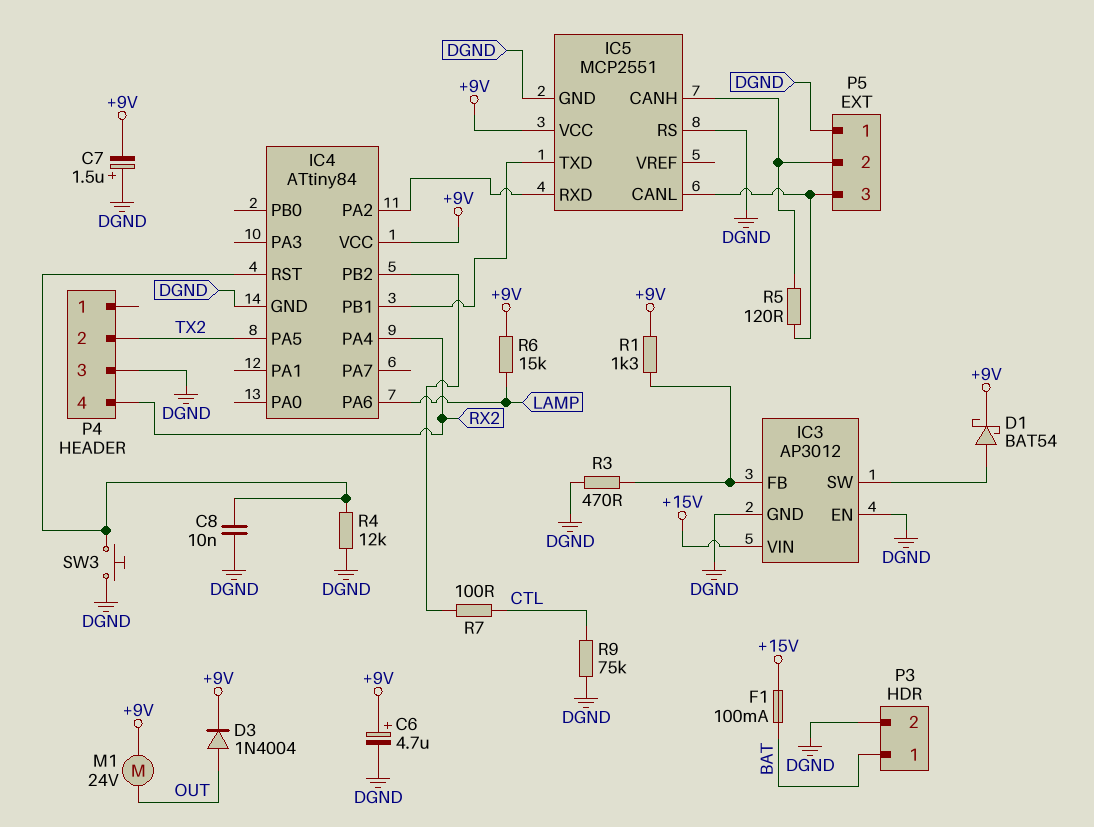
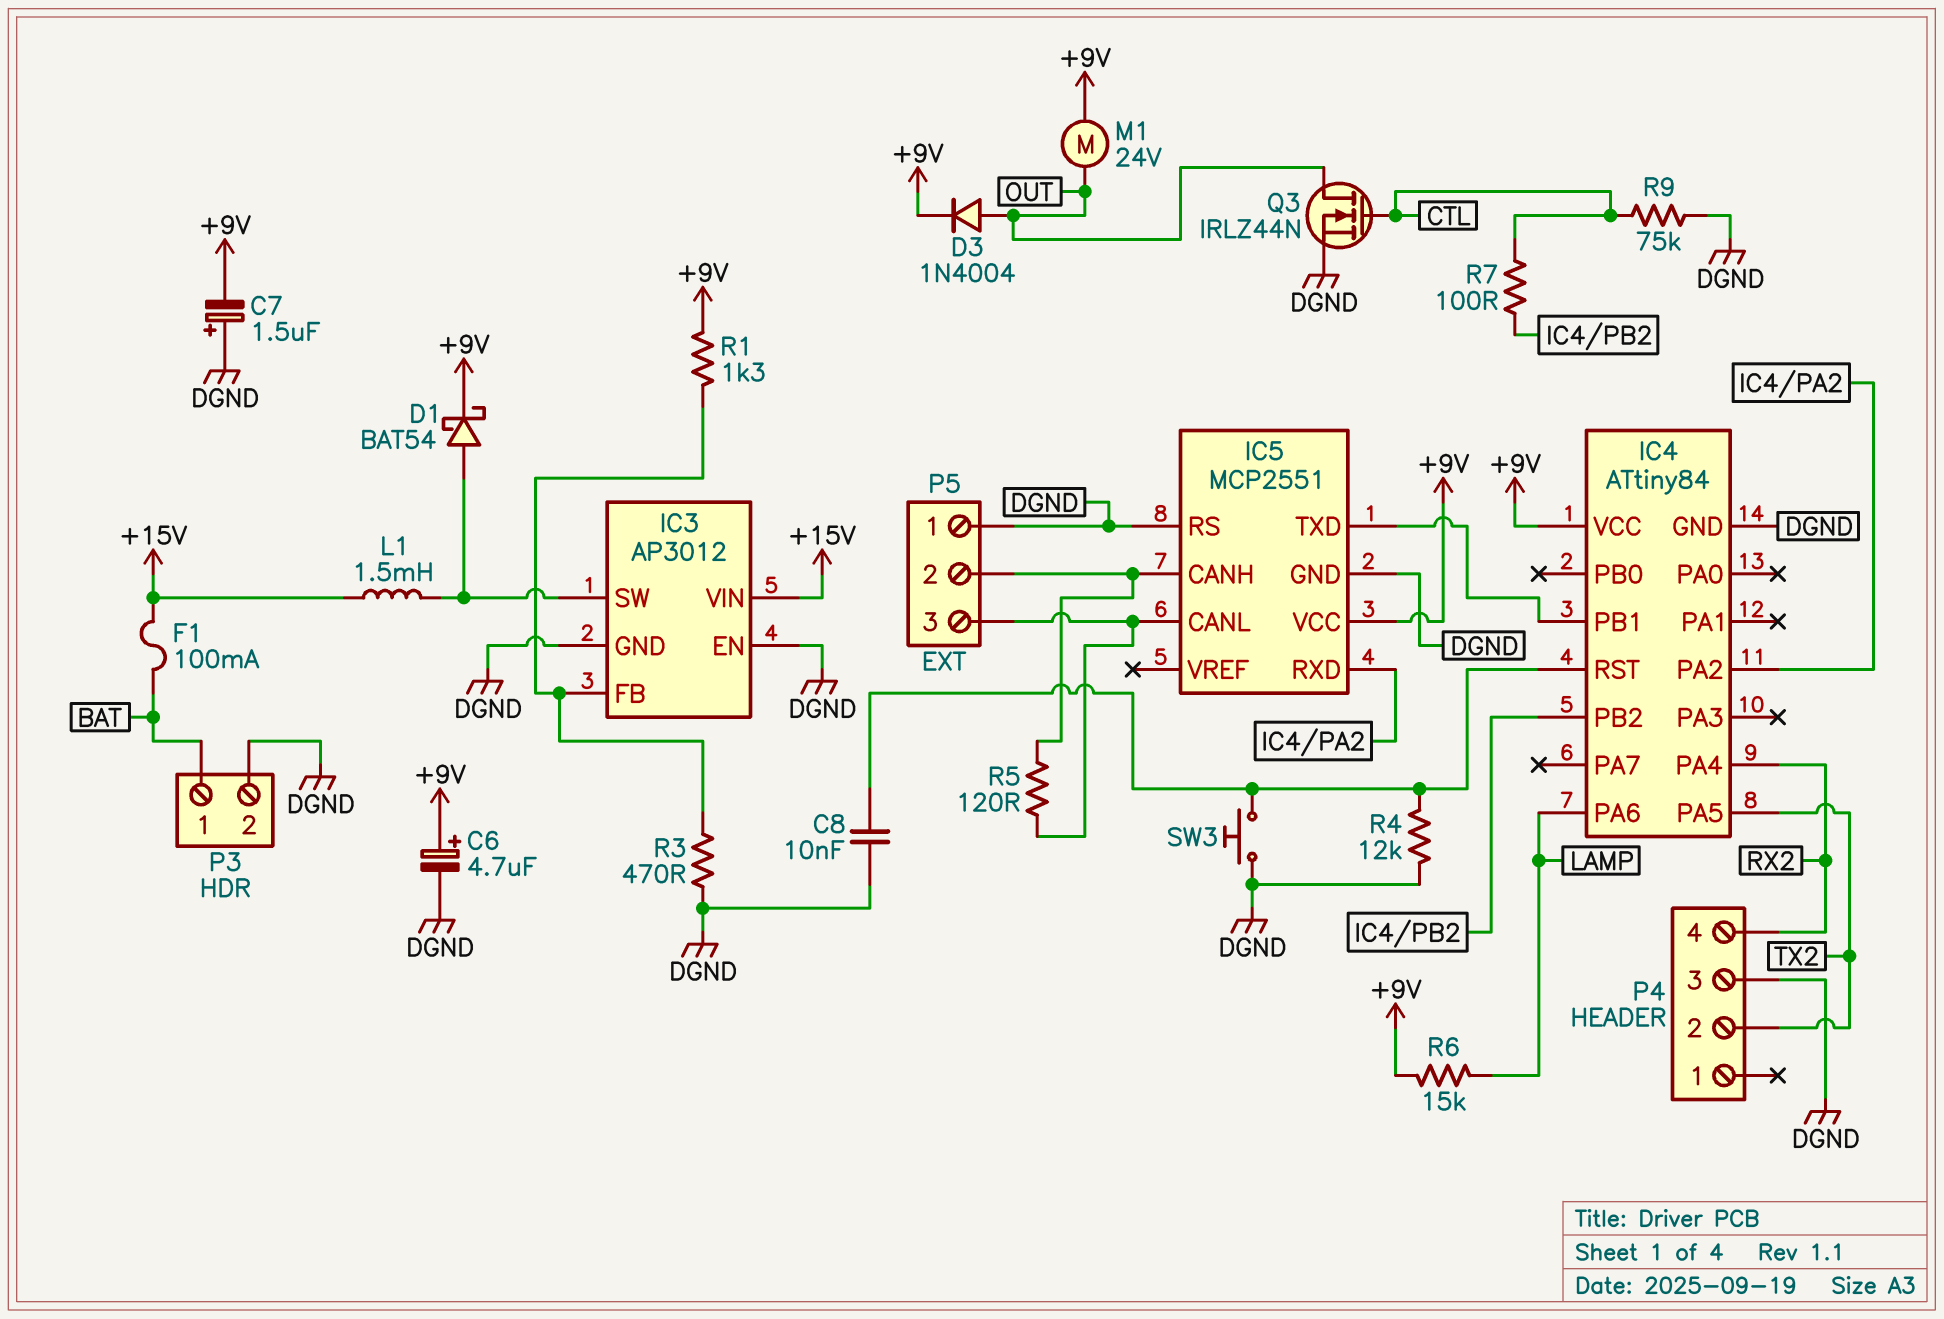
L1: none -> 1.5mH (+15V, IC3/SW)
Q3: none -> NMOS IRLZ44N (G CTL, D OUT, S DGND)

